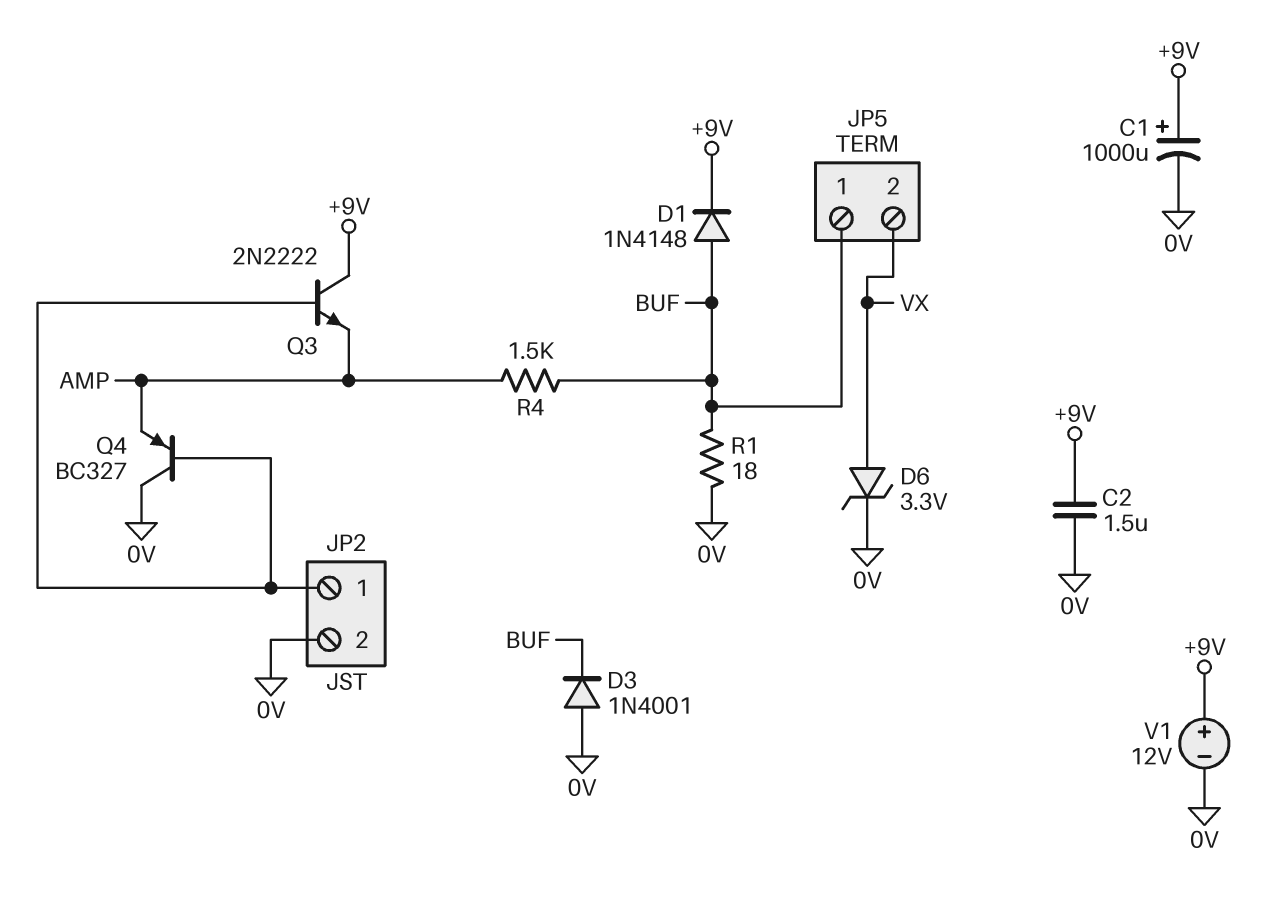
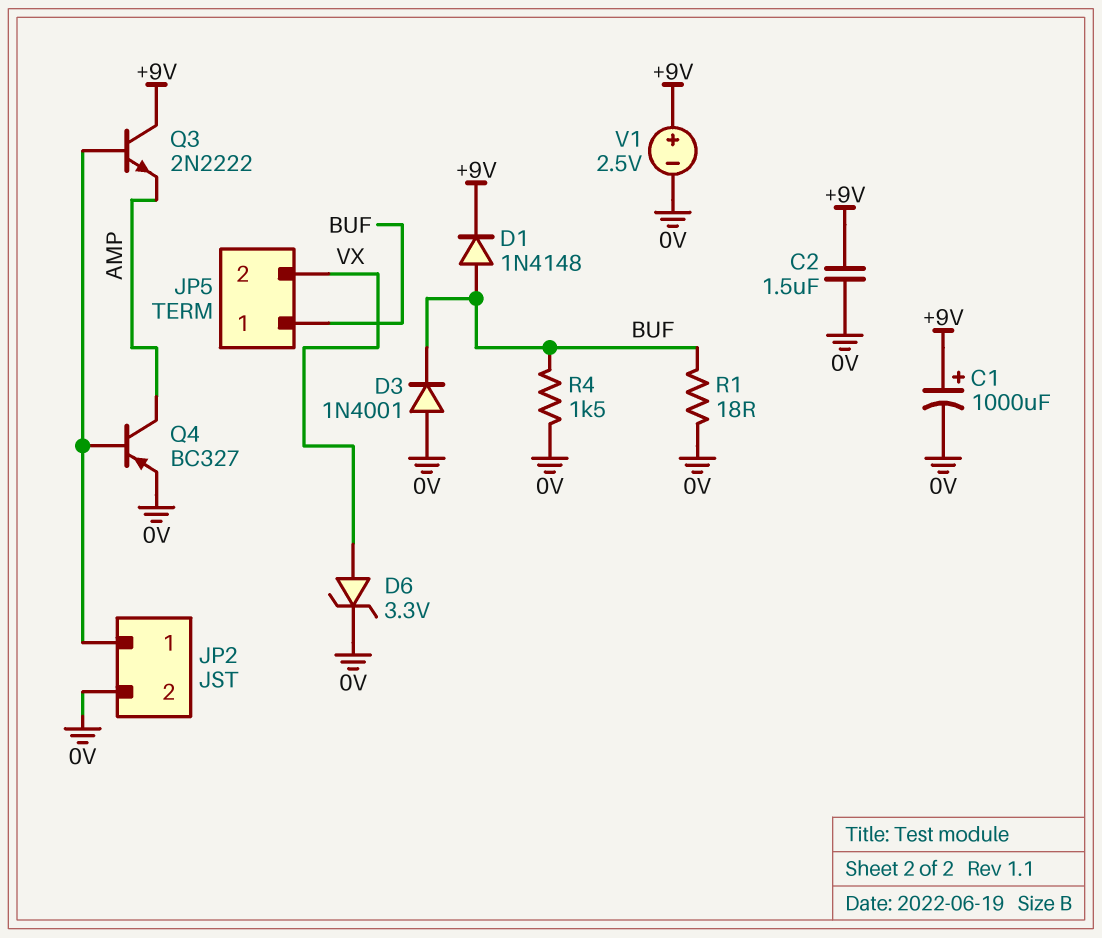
Q4: PNP BC327 (B JP2/1, C 0V, E AMP) -> PNP BC327 (B JP2/1, C AMP, E 0V)
R4: 1.5k (AMP, BUF) -> 1.5k (0V, BUF)
V1: 12V (plus +9V, minus 0V) -> 2.5V (plus +9V, minus 0V)

